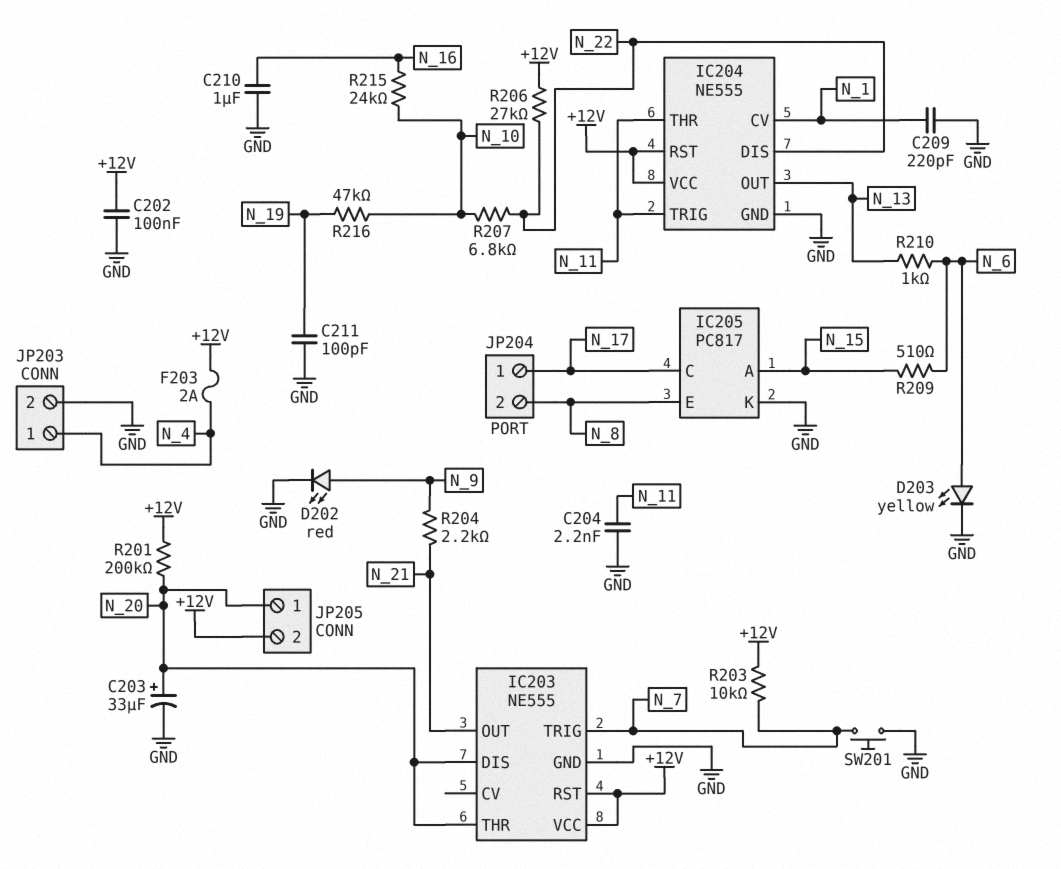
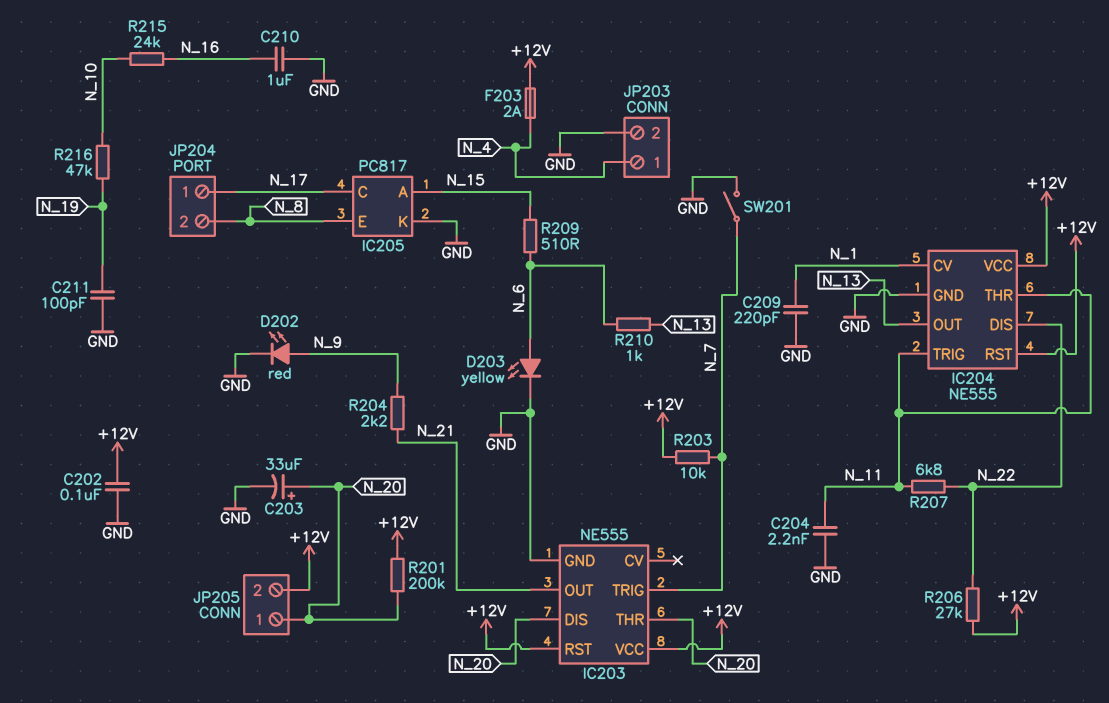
R207: 6.8k (N_10, N_22) -> 6.8k (N_11, N_22)
SW201: button (GND, N_7) -> switch (GND, N_7)

